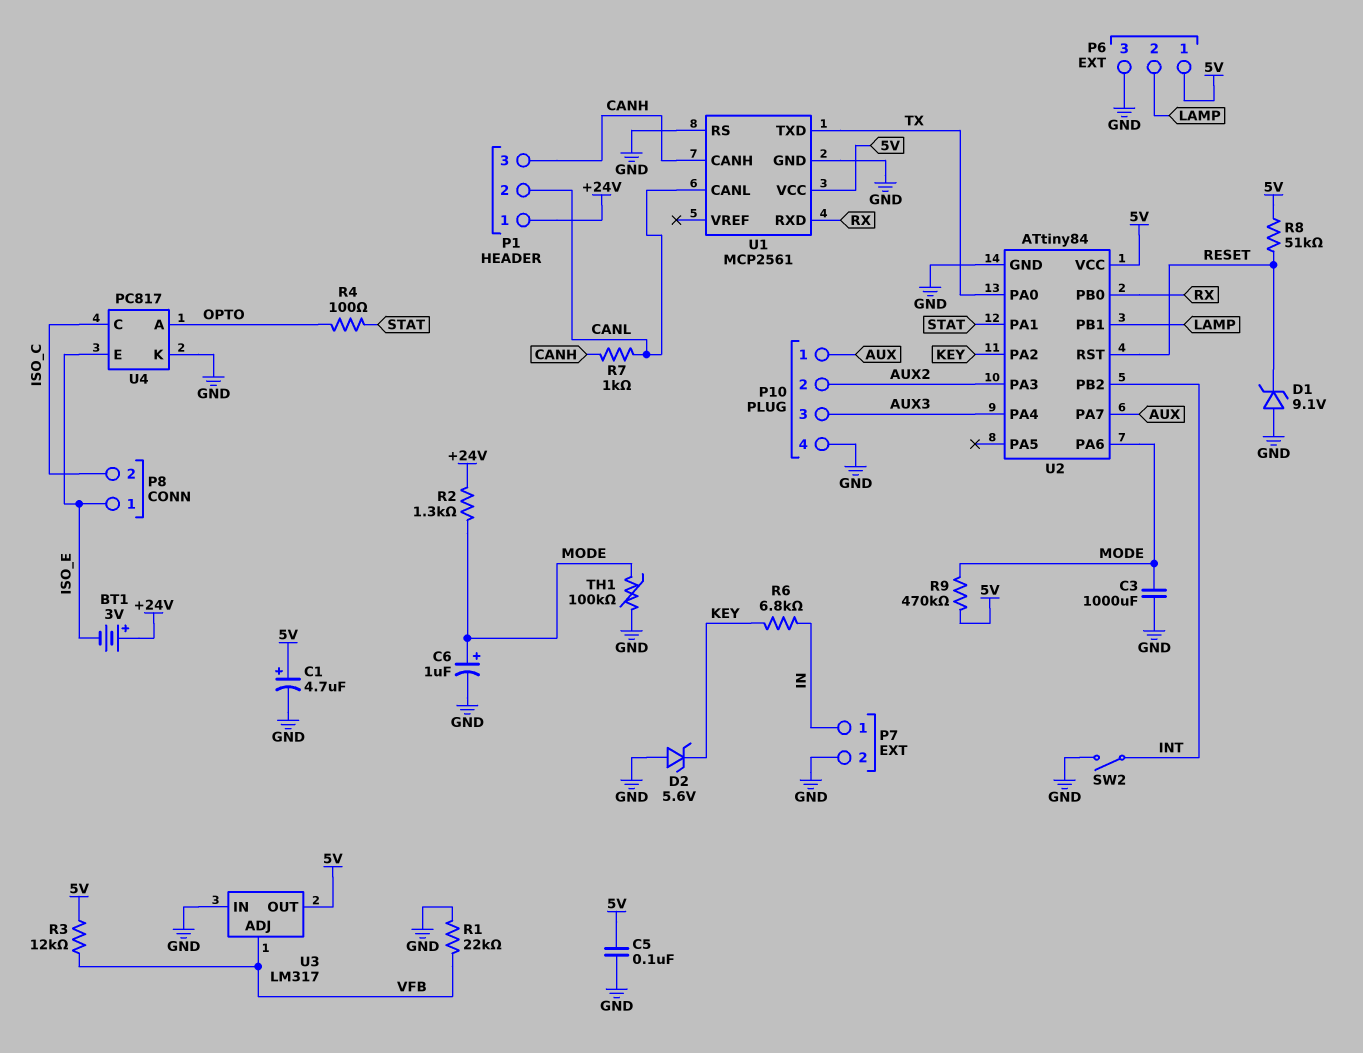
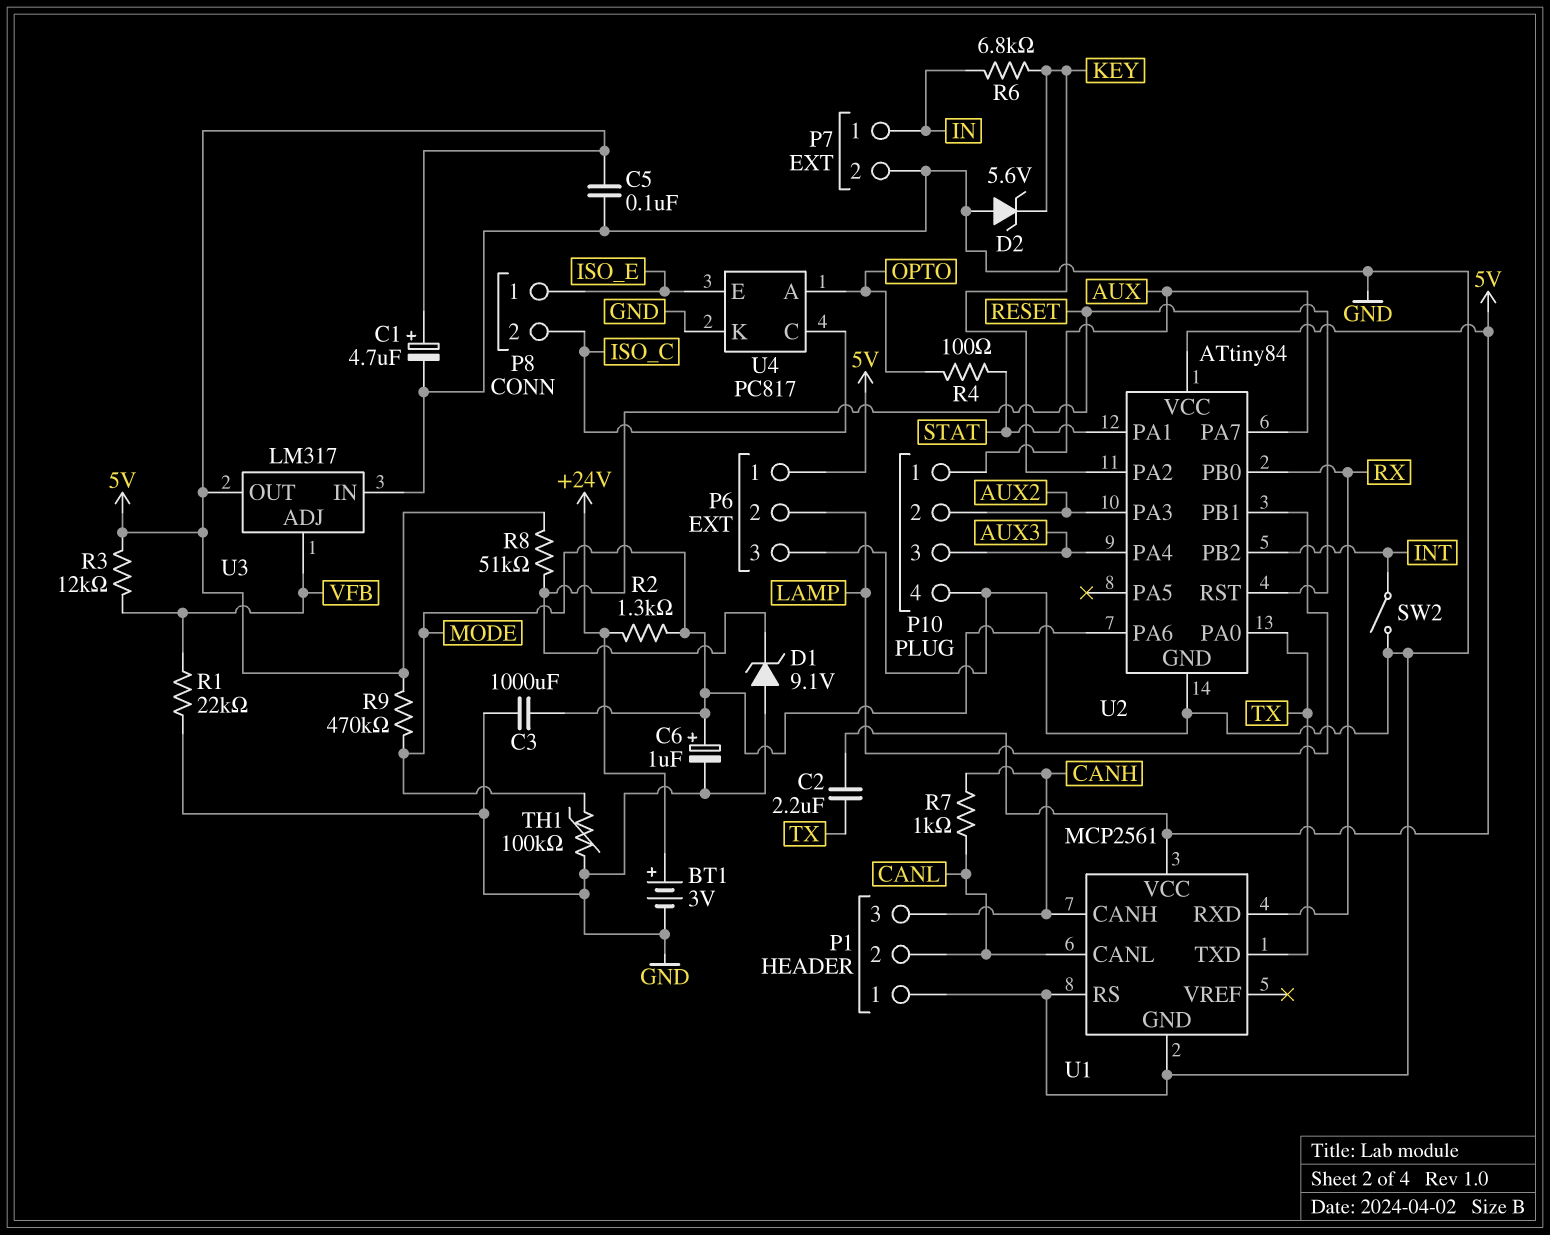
BT1: 3V (plus +24V, minus ISO_E) -> 3V (plus +24V, minus GND)
C2: none -> 2.2uF (5V, TX)
P1 pin 1: +24V -> GND

